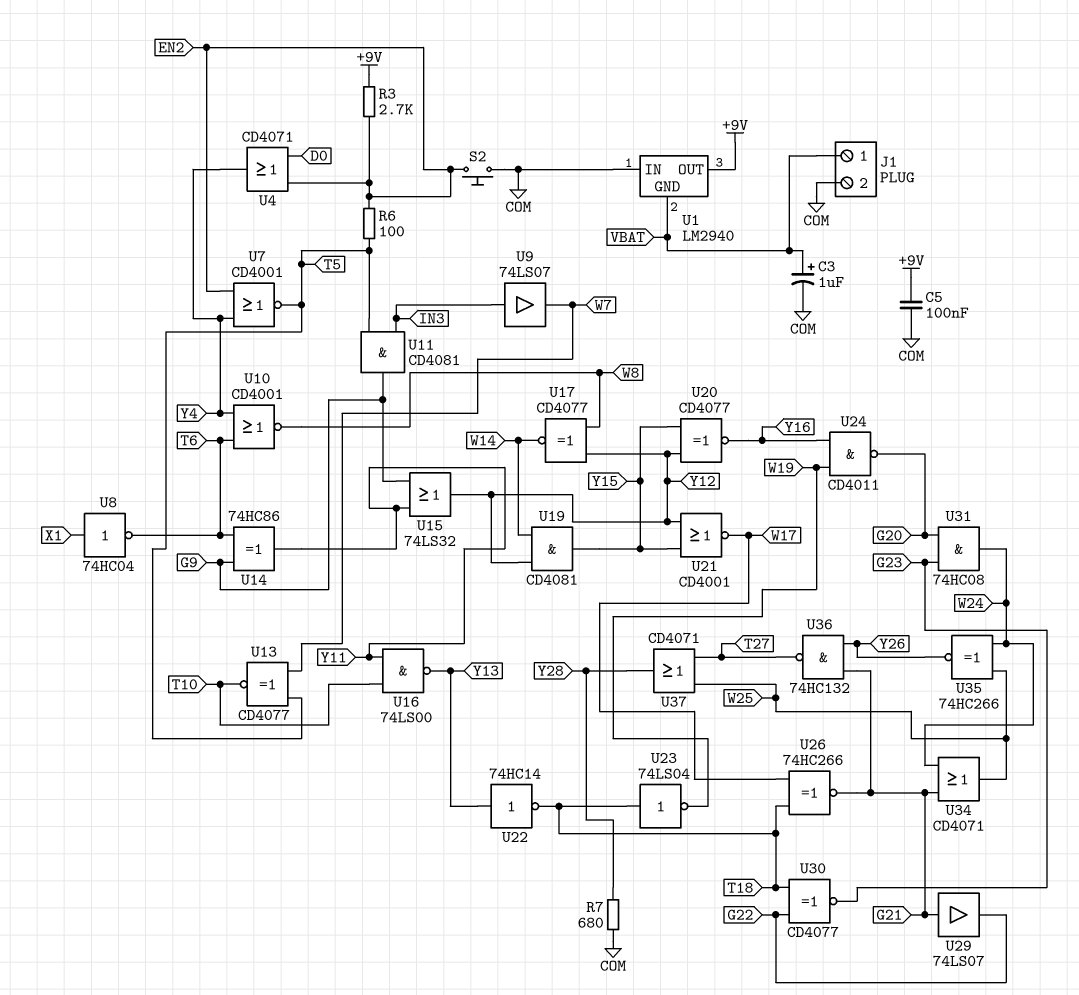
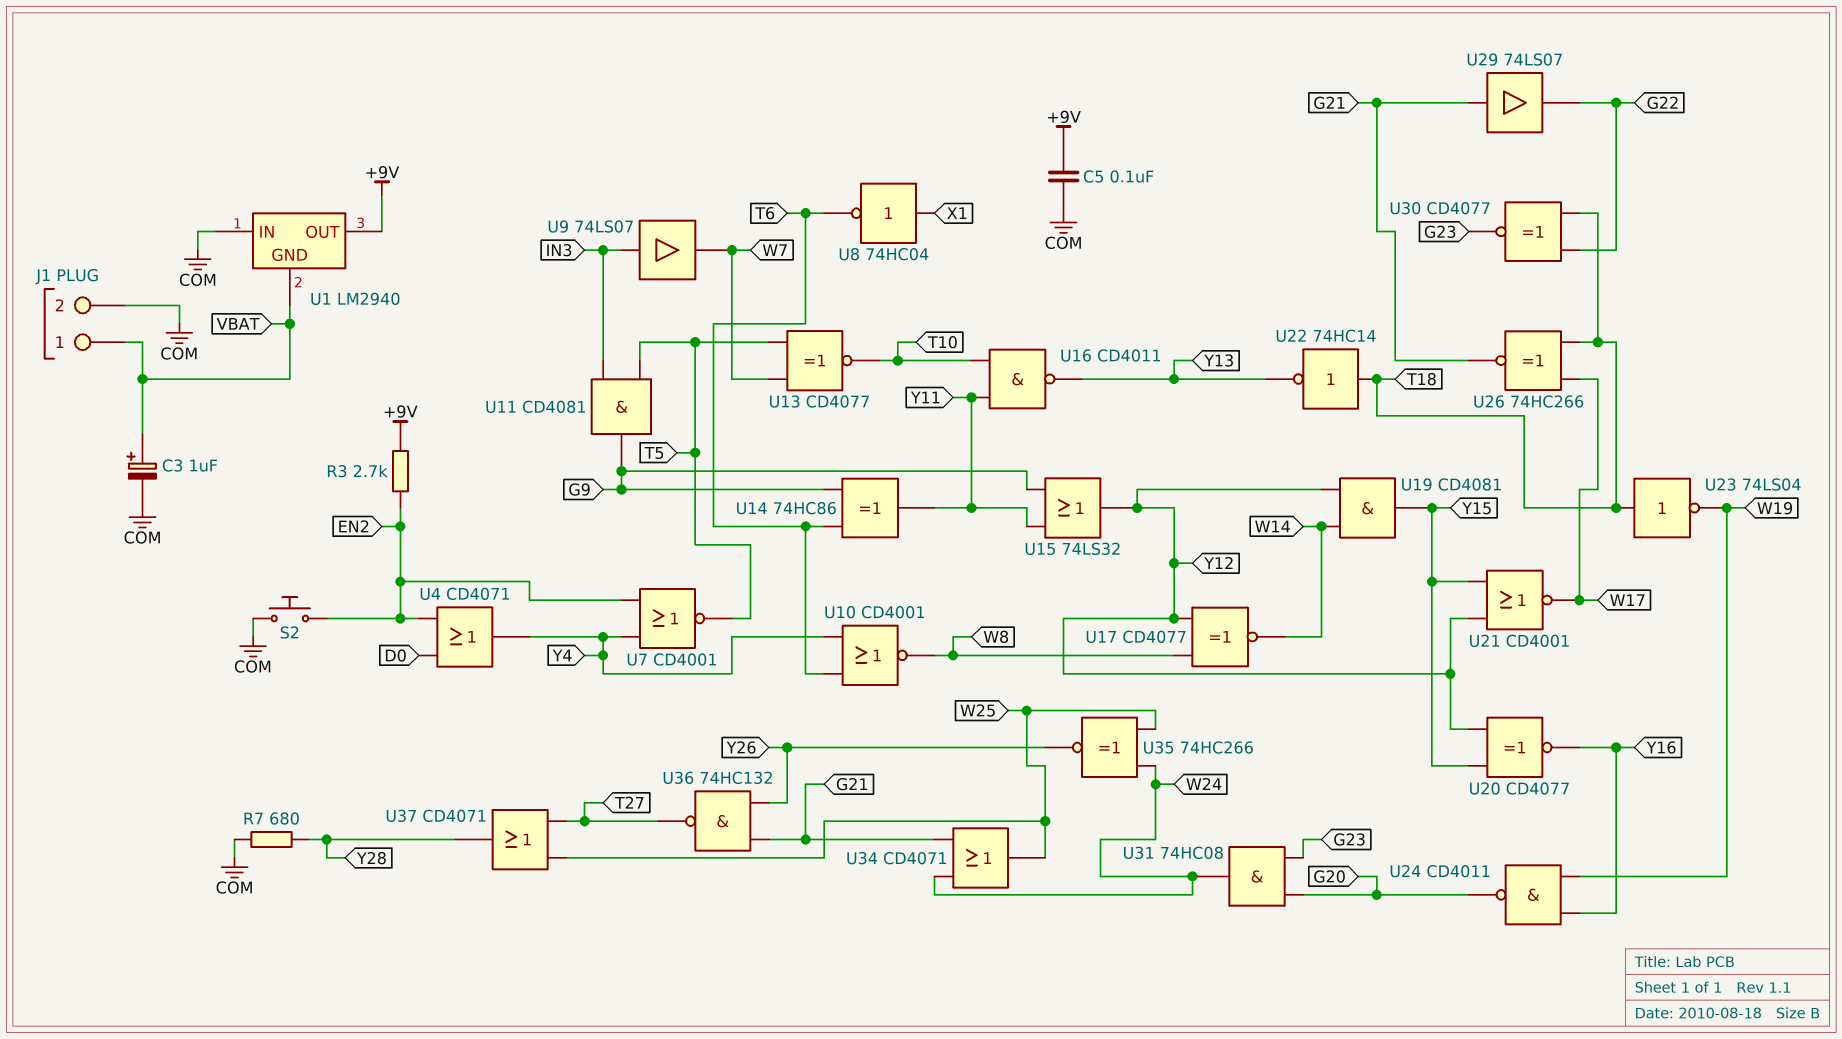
R6: 100 (EN2, T5) -> none
U16: NAND 74LS00 (in T10, in Y11, out Y13) -> NAND CD4011 (in T10, in Y11, out Y13)
U22: NOT 74HC14 (in Y13, out T18) -> NOT 74HC14 (in T18, out Y13)

